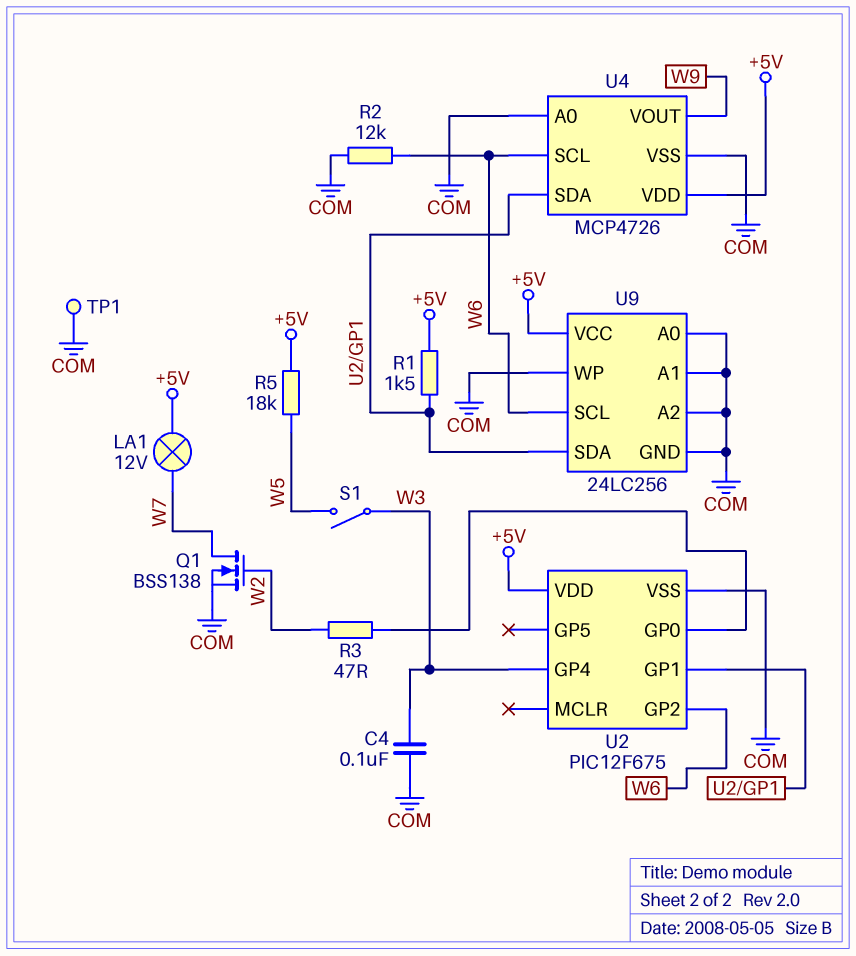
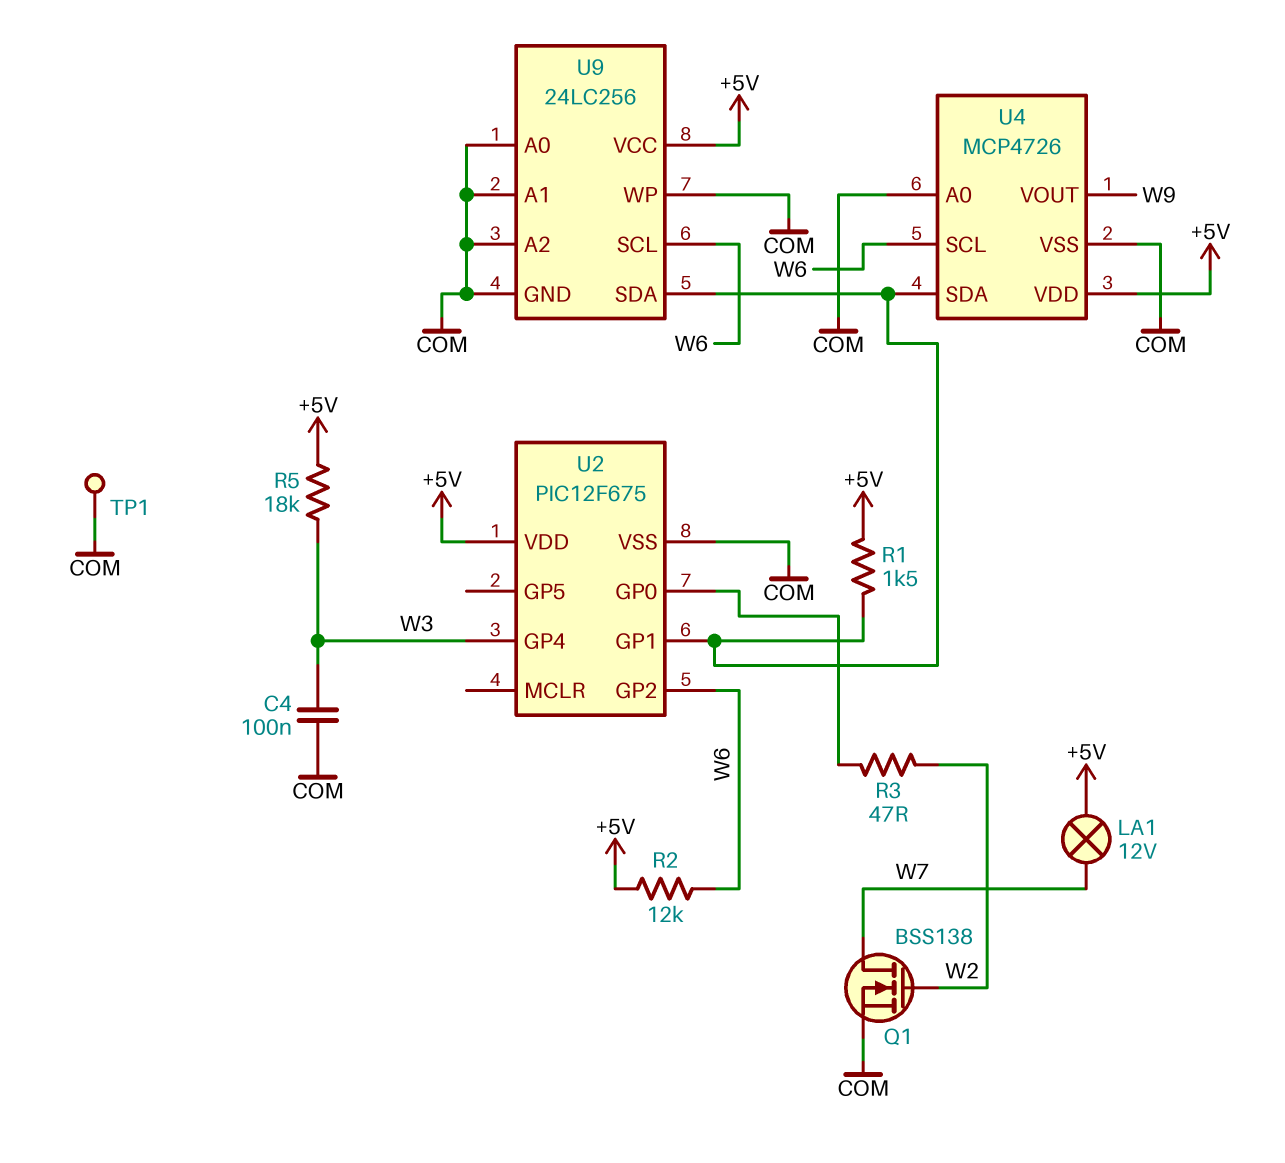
R2: 12k (COM, W6) -> 12k (+5V, W6)
R5: 18k (+5V, W5) -> 18k (+5V, W3)
S1: switch (W3, W5) -> none

